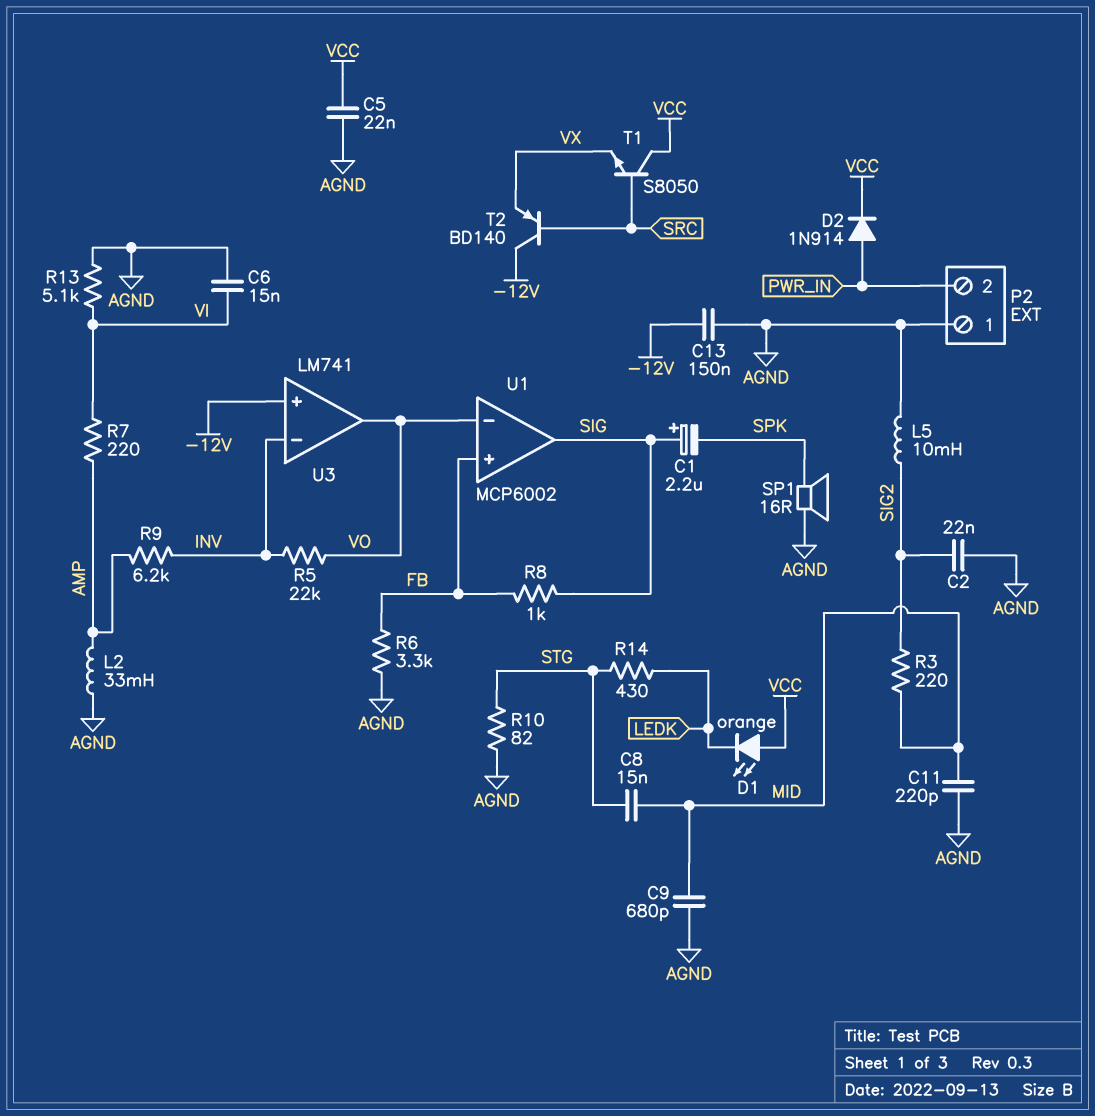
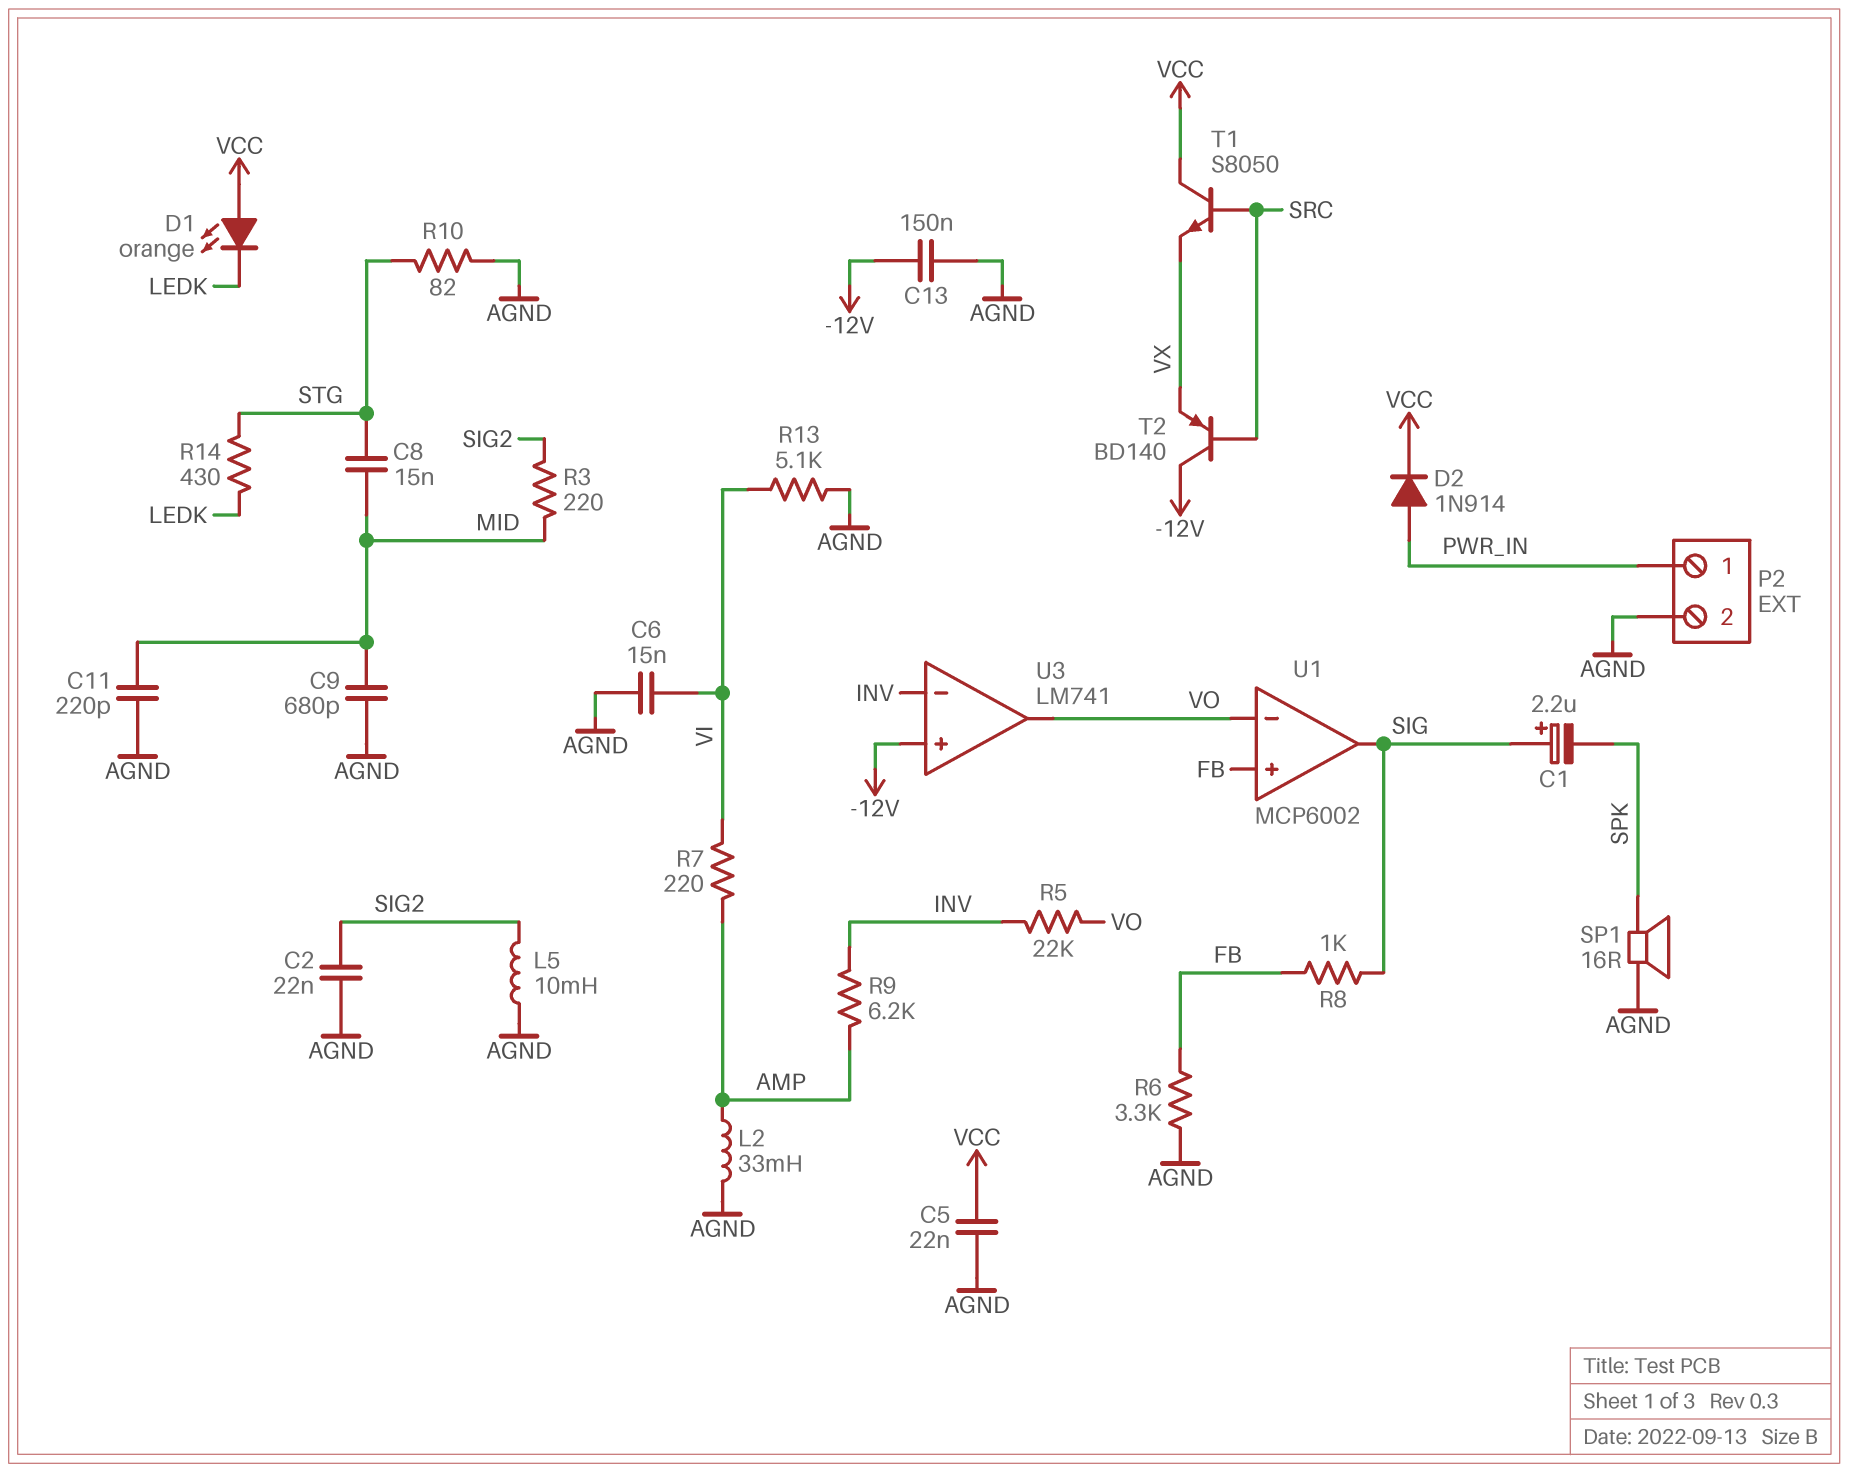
P2 pin 1: AGND -> PWR_IN
P2 pin 2: PWR_IN -> AGND

